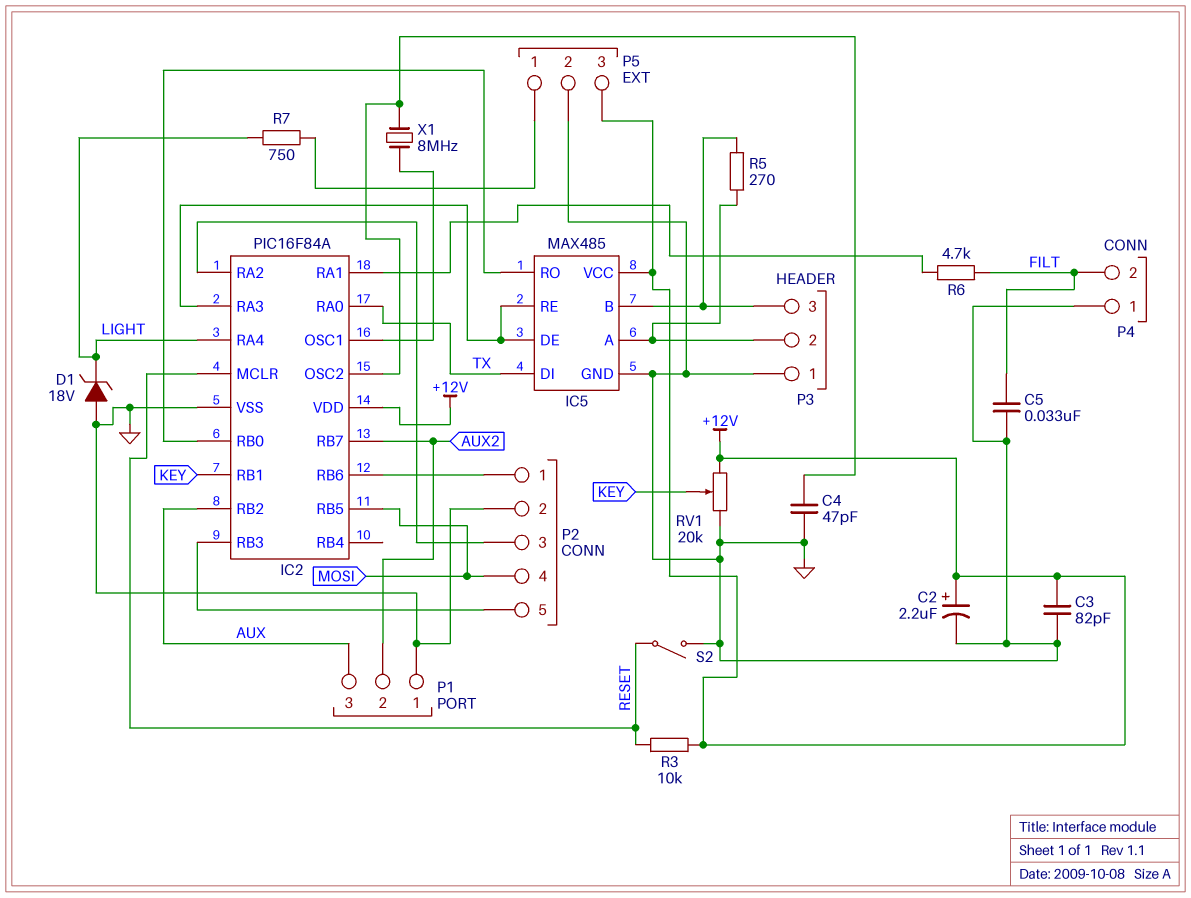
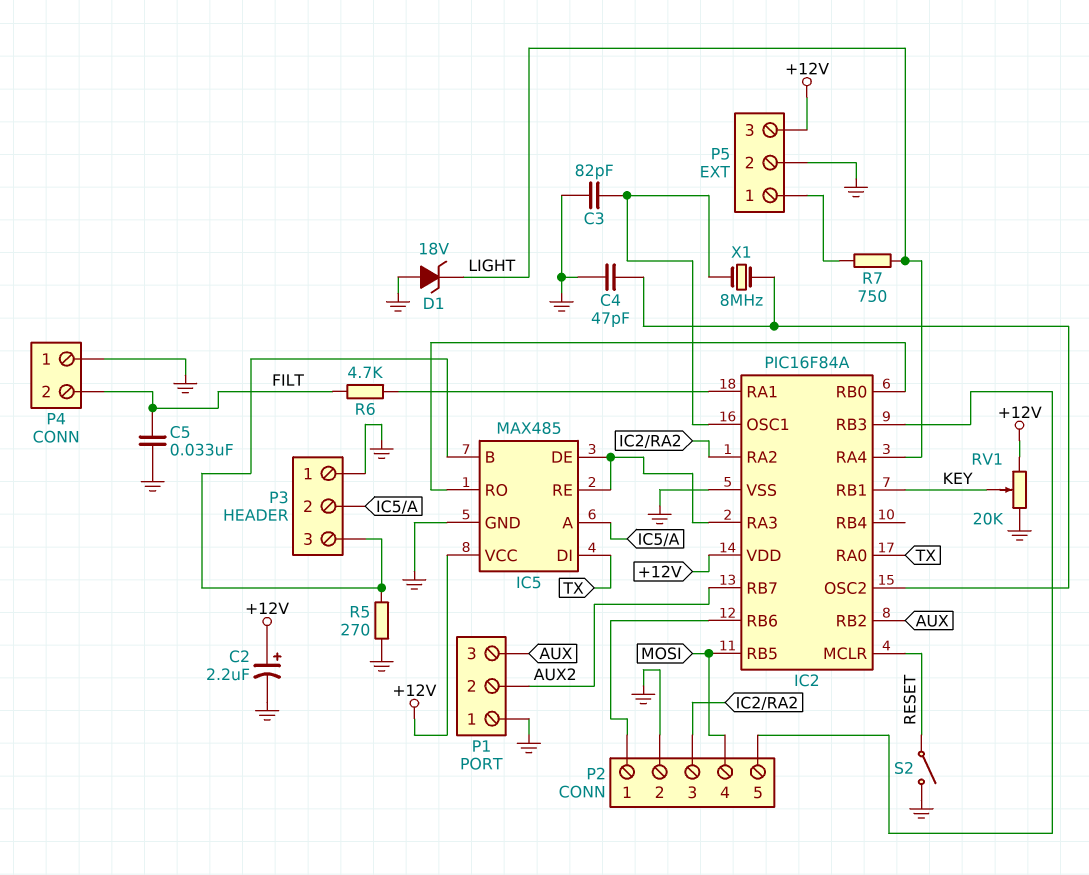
C3: 82pF (+12V, GND) -> 82pF (GND, IC2/OSC1)
R3: 10k (+12V, RESET) -> none
R5: 270 (IC5/A, IC5/B) -> 270 (GND, IC5/B)

